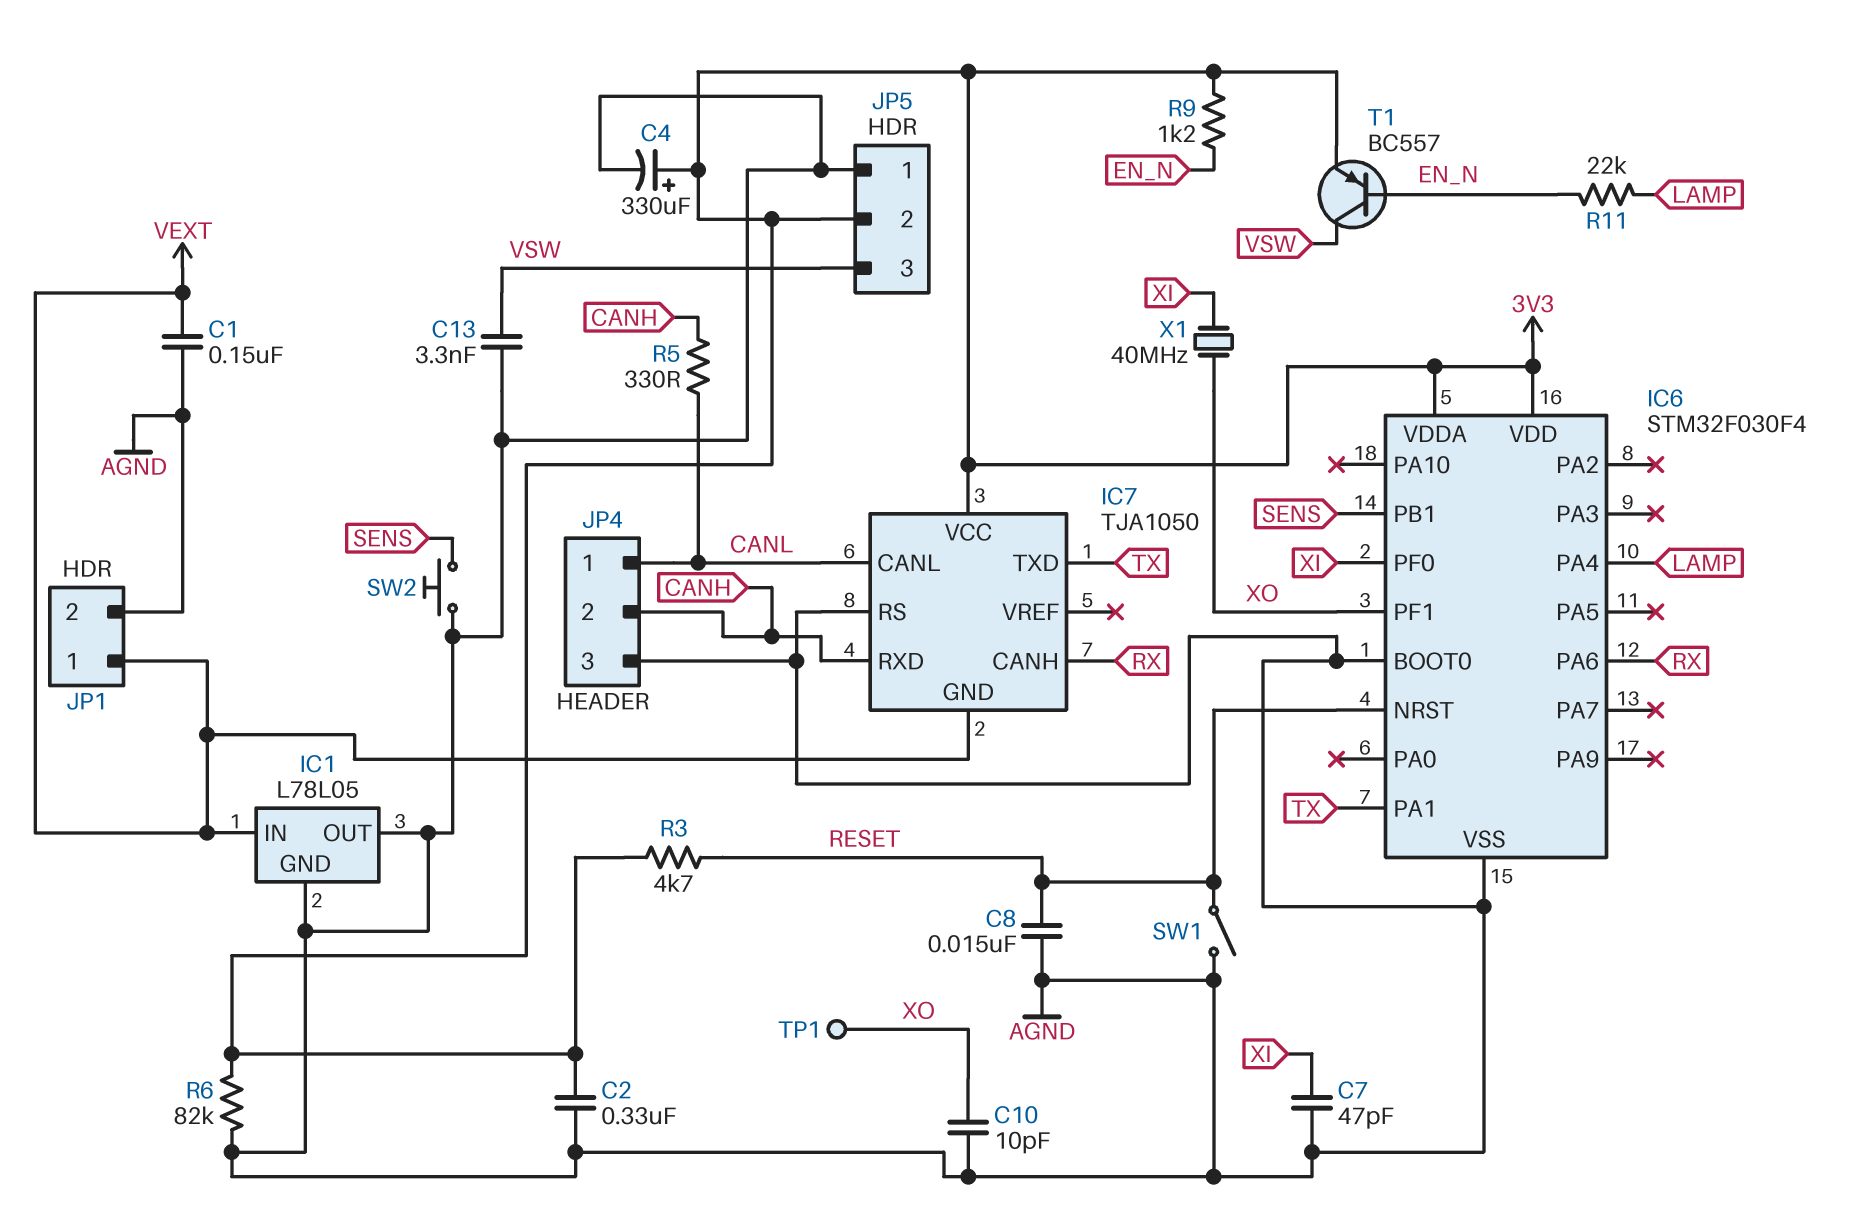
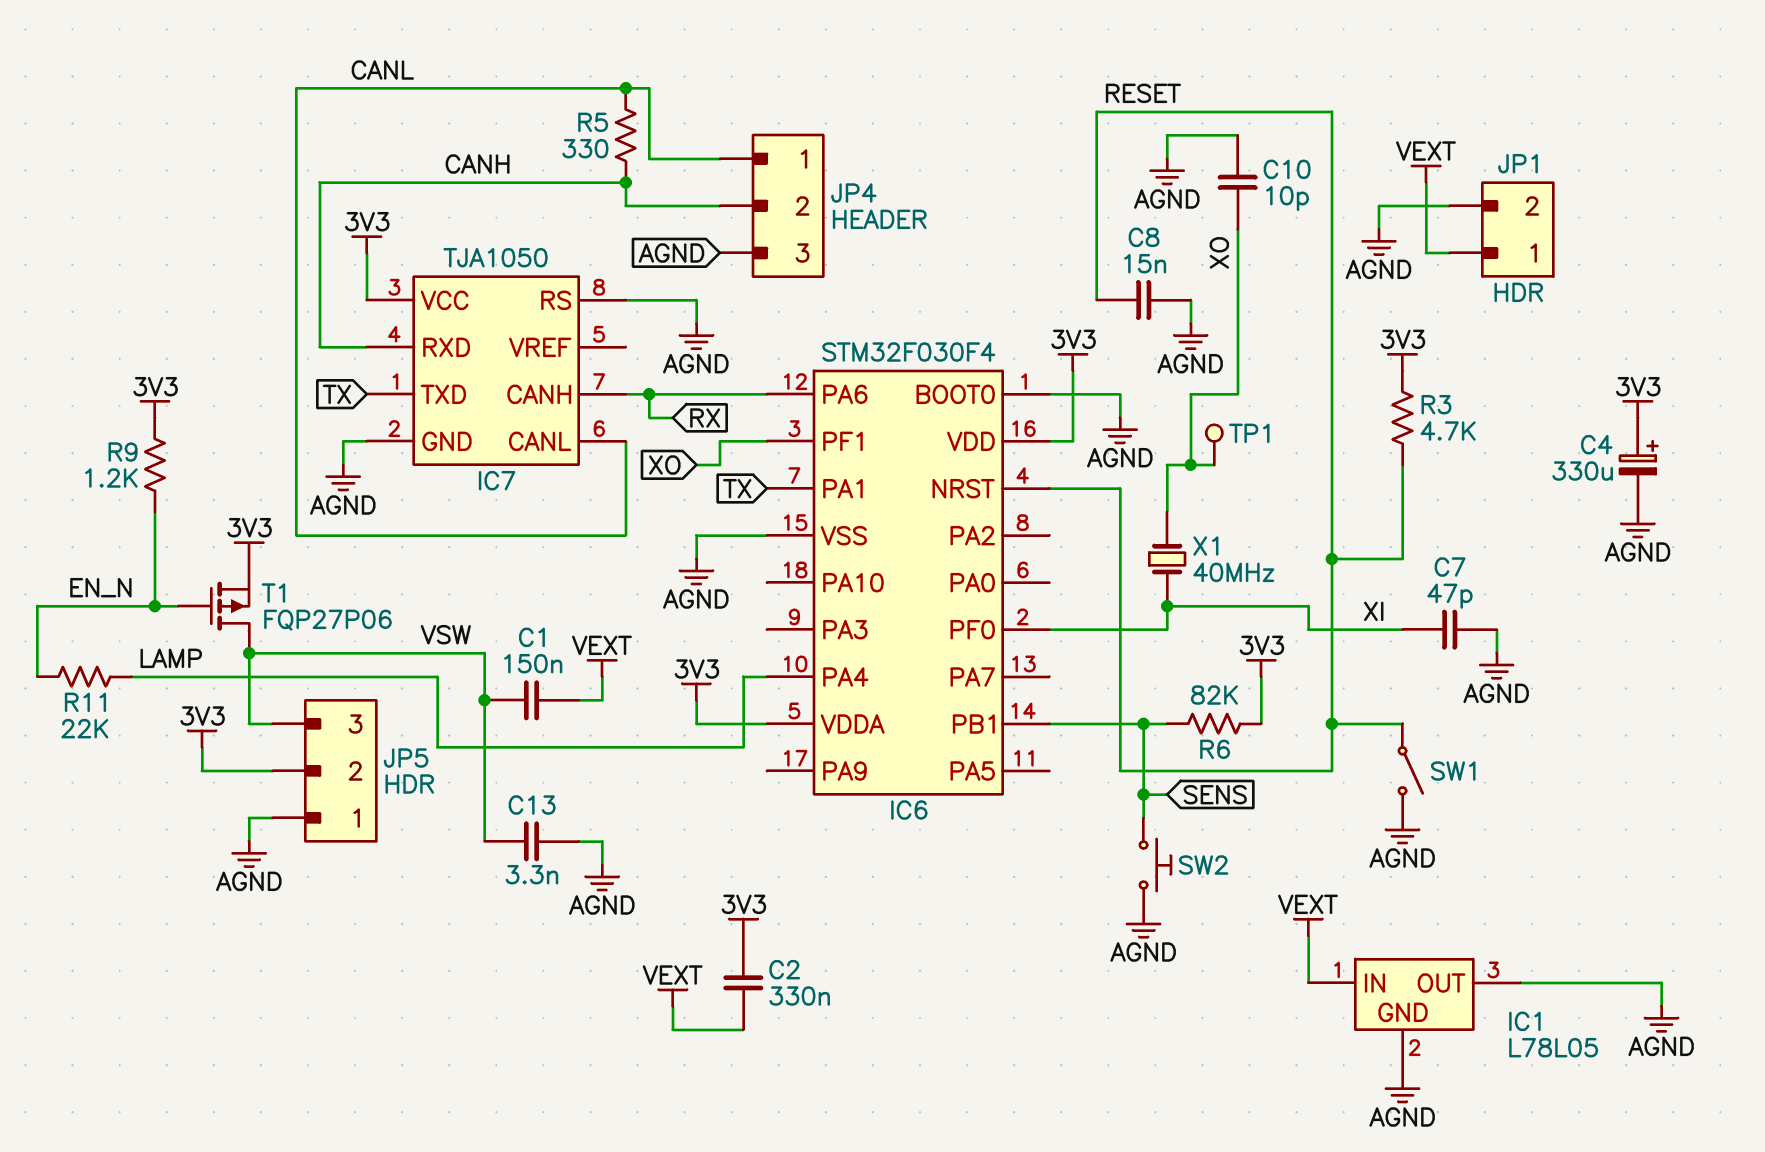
C1: 150nF (AGND, VEXT) -> 150nF (VEXT, VSW)
C2: 330nF (3V3, AGND) -> 330nF (3V3, VEXT)
IC7 pin GND: VEXT -> AGND
R6: 82k (3V3, AGND) -> 82k (3V3, SENS)
T1: PNP BC557 (B EN_N, C VSW, E 3V3) -> PMOS FQP27P06 (G EN_N, D VSW, S 3V3)

